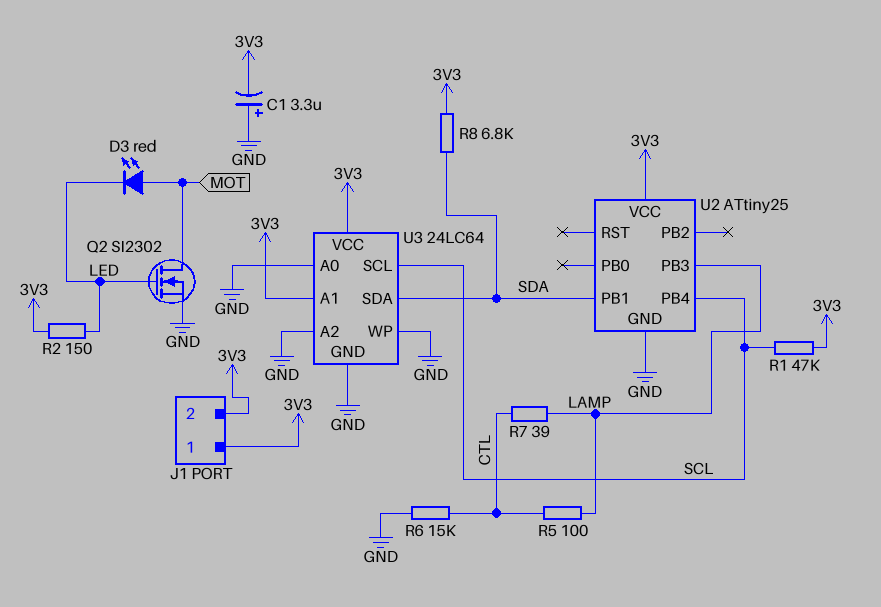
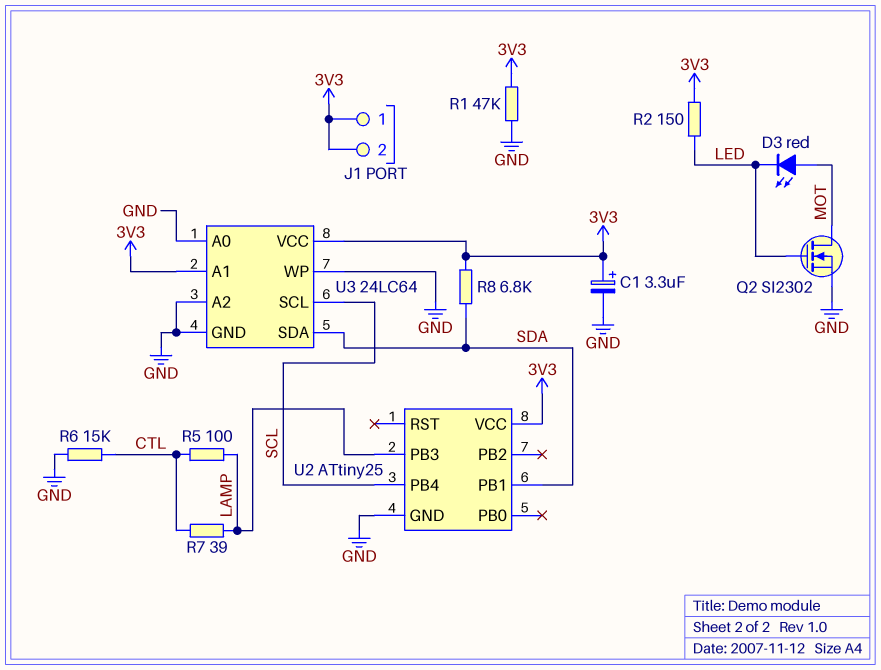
C1: 3.3uF (plus GND, minus 3V3) -> 3.3uF (plus 3V3, minus GND)
R1: 47k (3V3, SCL) -> 47k (3V3, GND)

